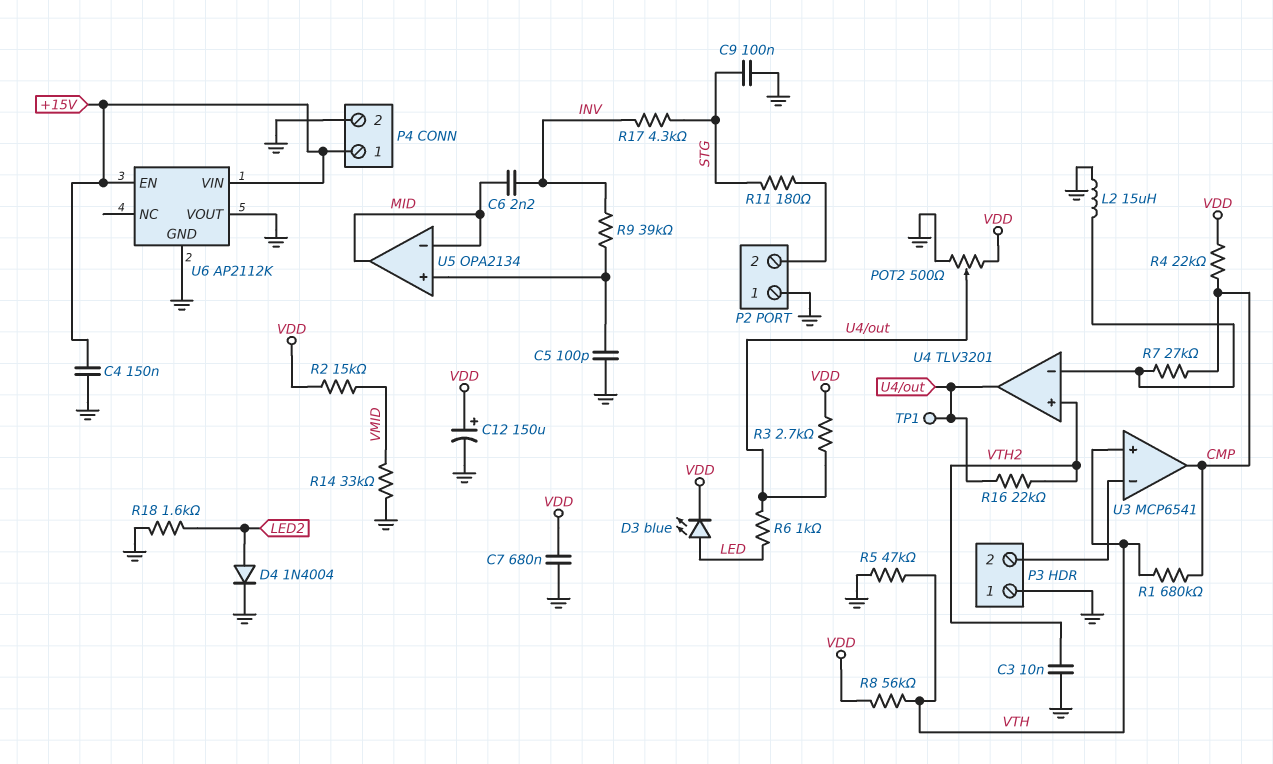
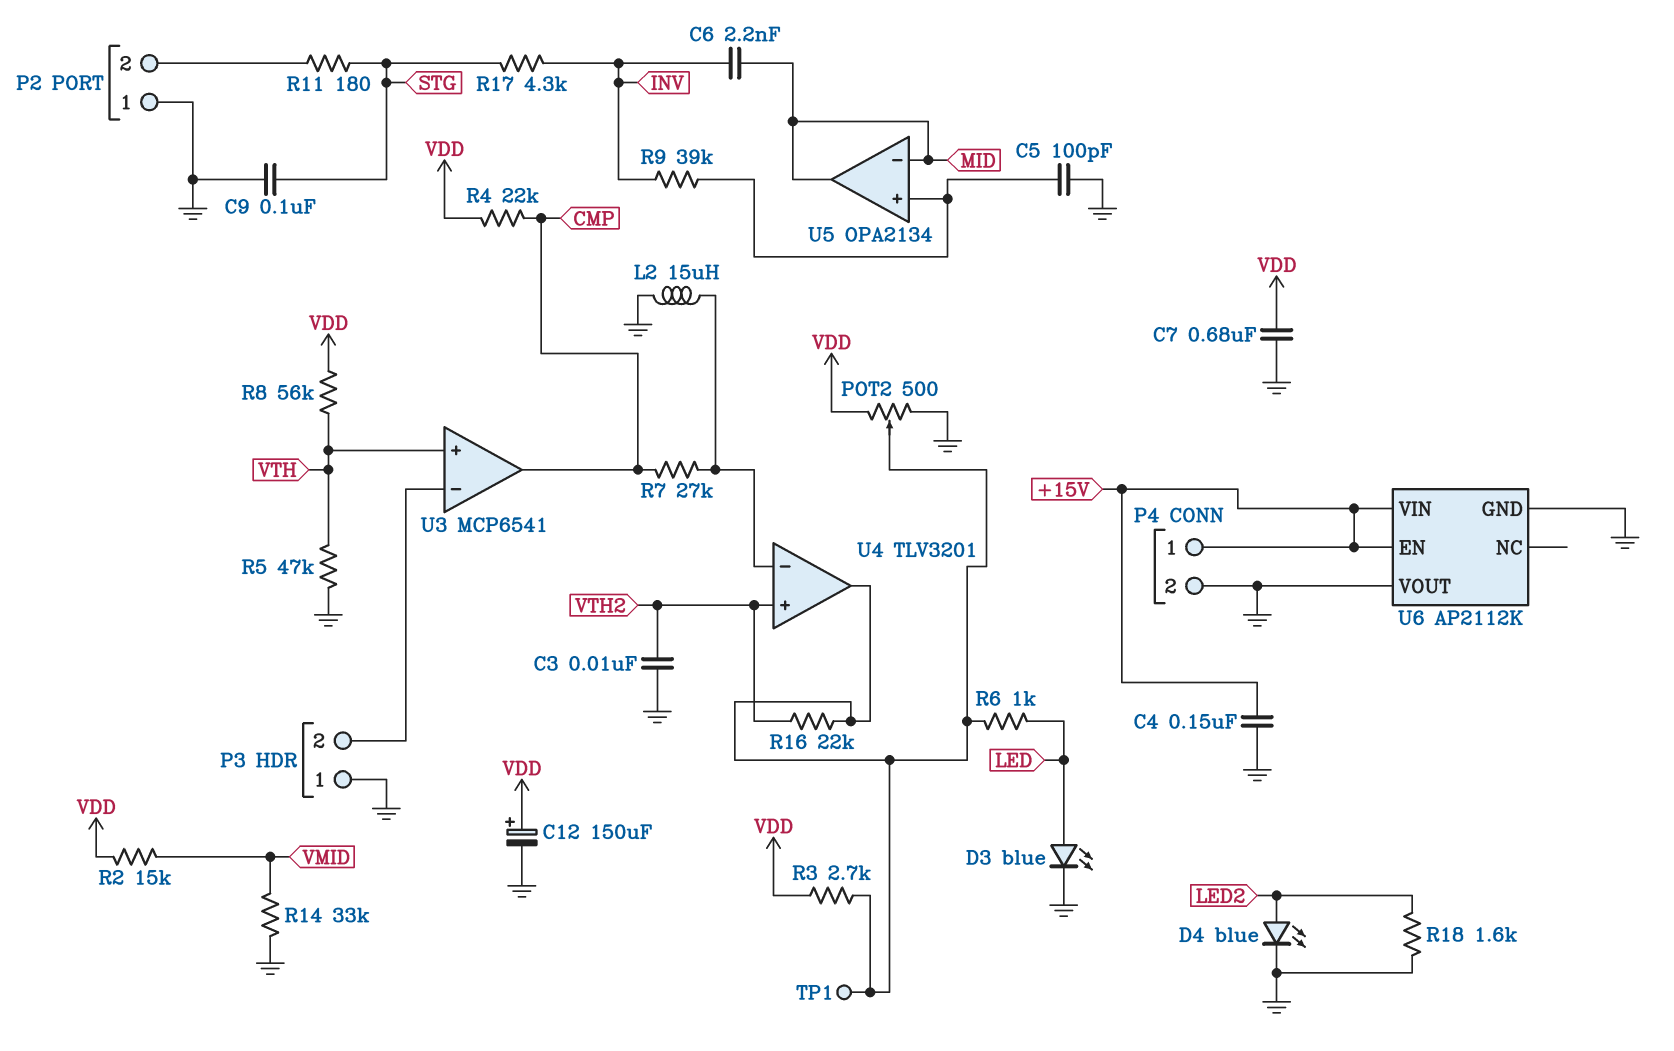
D3: LED blue (A LED, K VDD) -> LED blue (A LED, K GND)
D4: diode 1N4004 (A LED2, K GND) -> LED blue (A LED2, K GND)
R1: 680k (CMP, VTH) -> none

